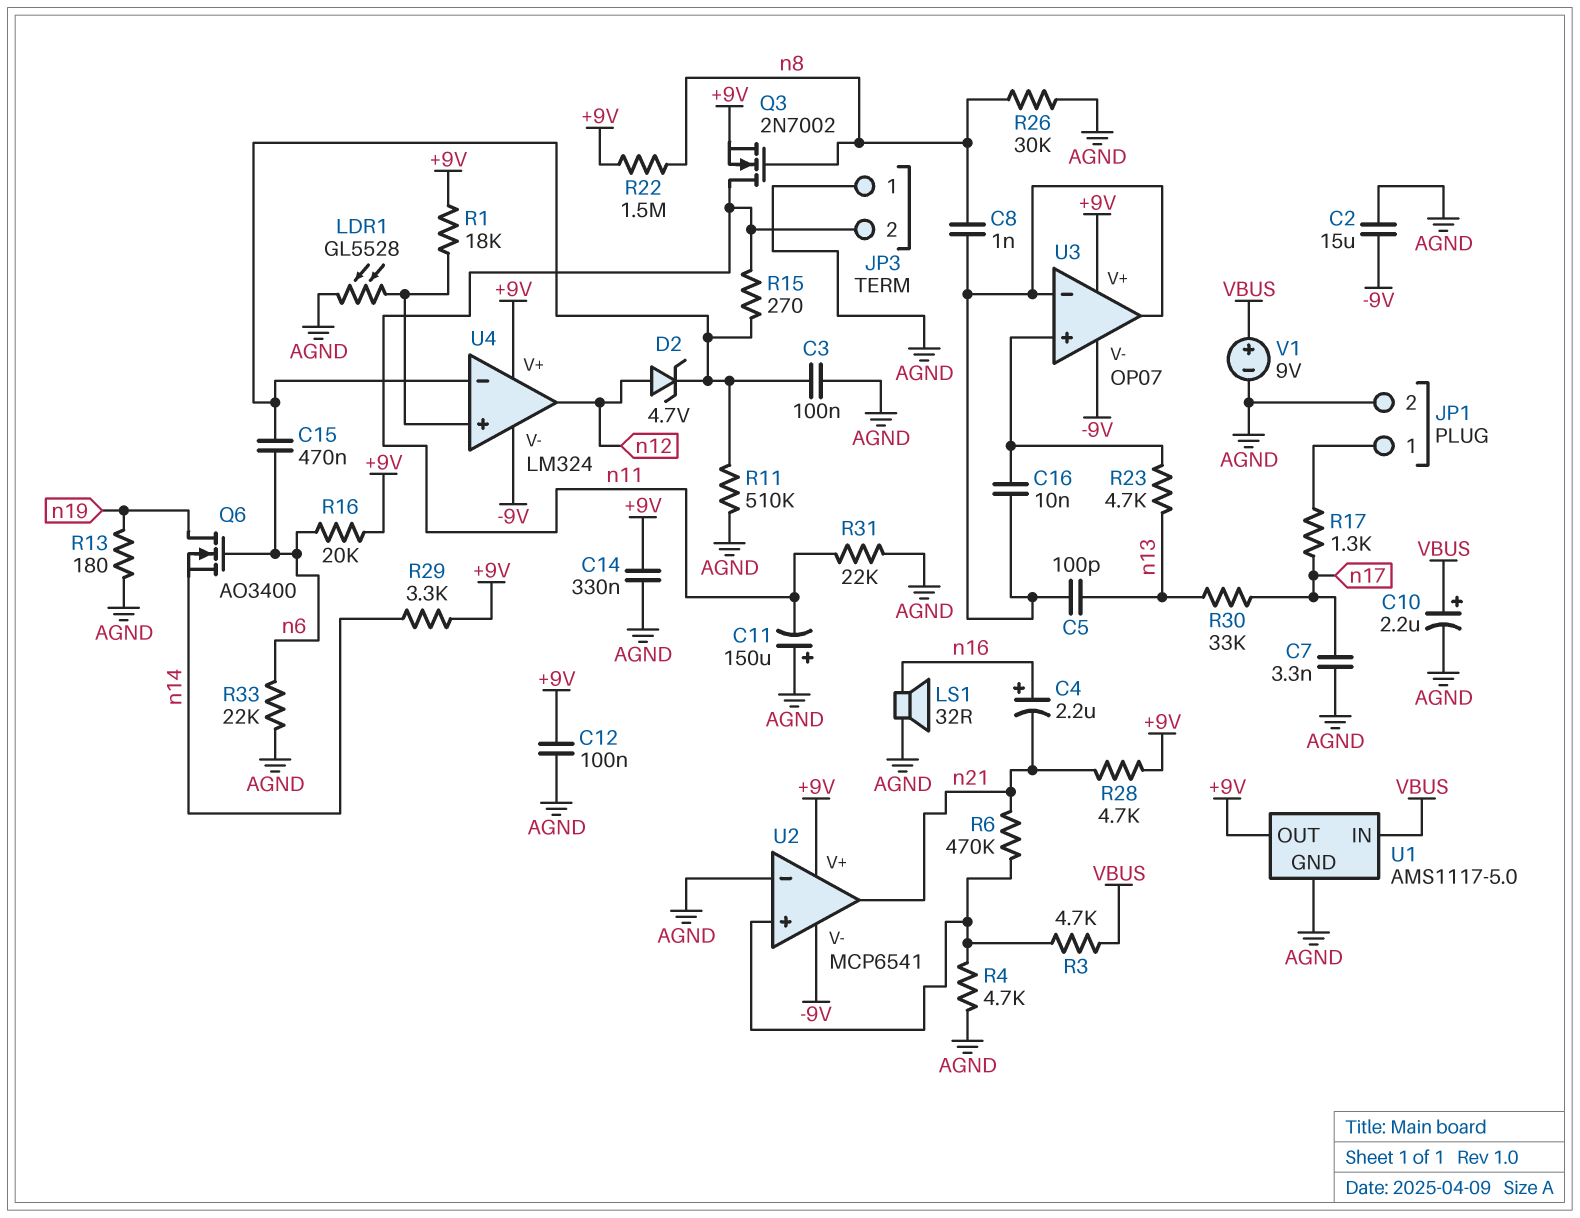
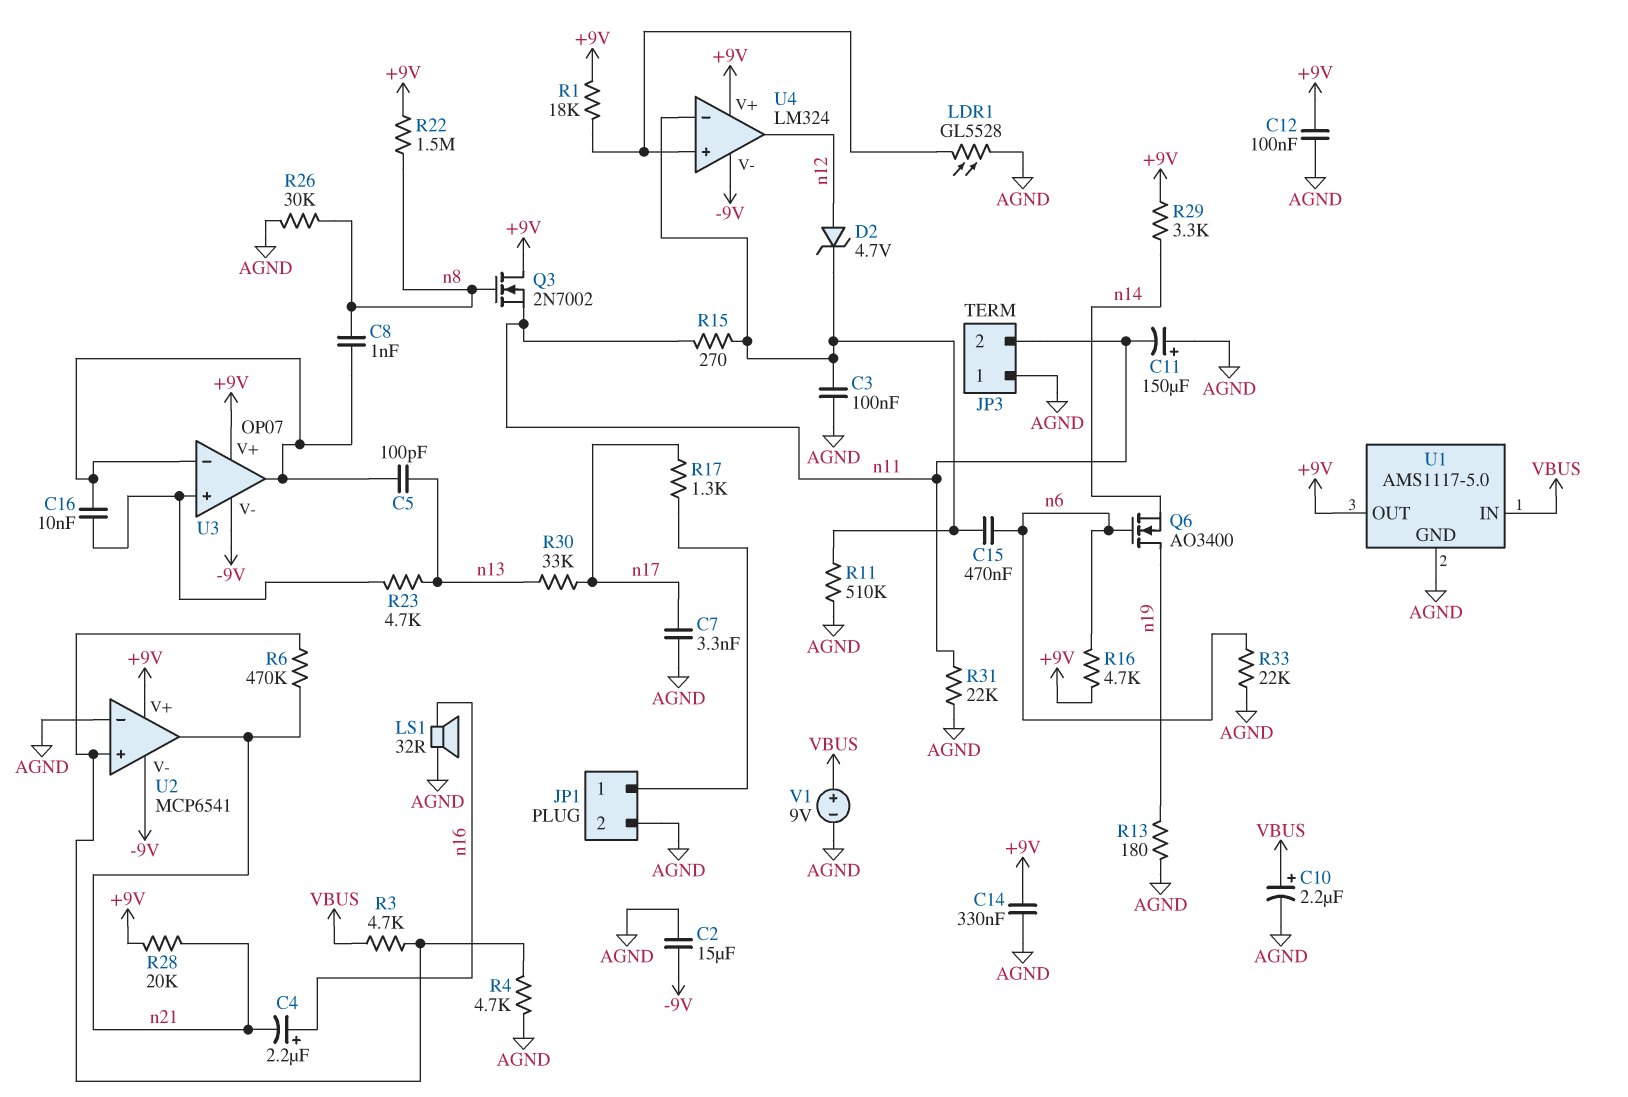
Q3: NMOS 2N7002 (G n8, D n11, S +9V) -> NMOS 2N7002 (G n8, D +9V, S n11)
R16: 20k (+9V, n6) -> 4.7k (+9V, n6)
R28: 4.7k (+9V, n21) -> 20k (+9V, n21)

